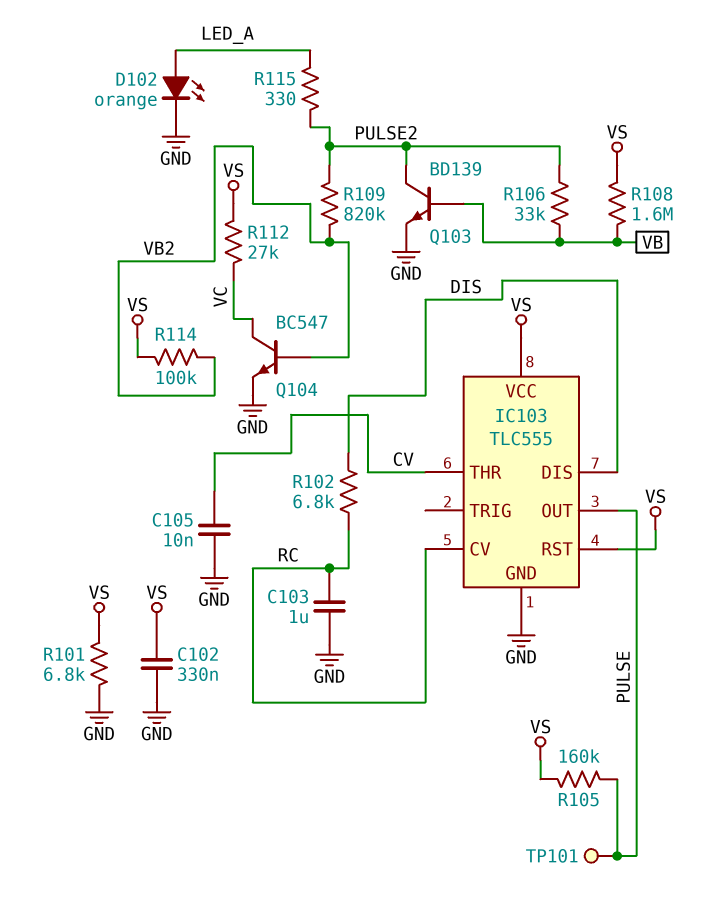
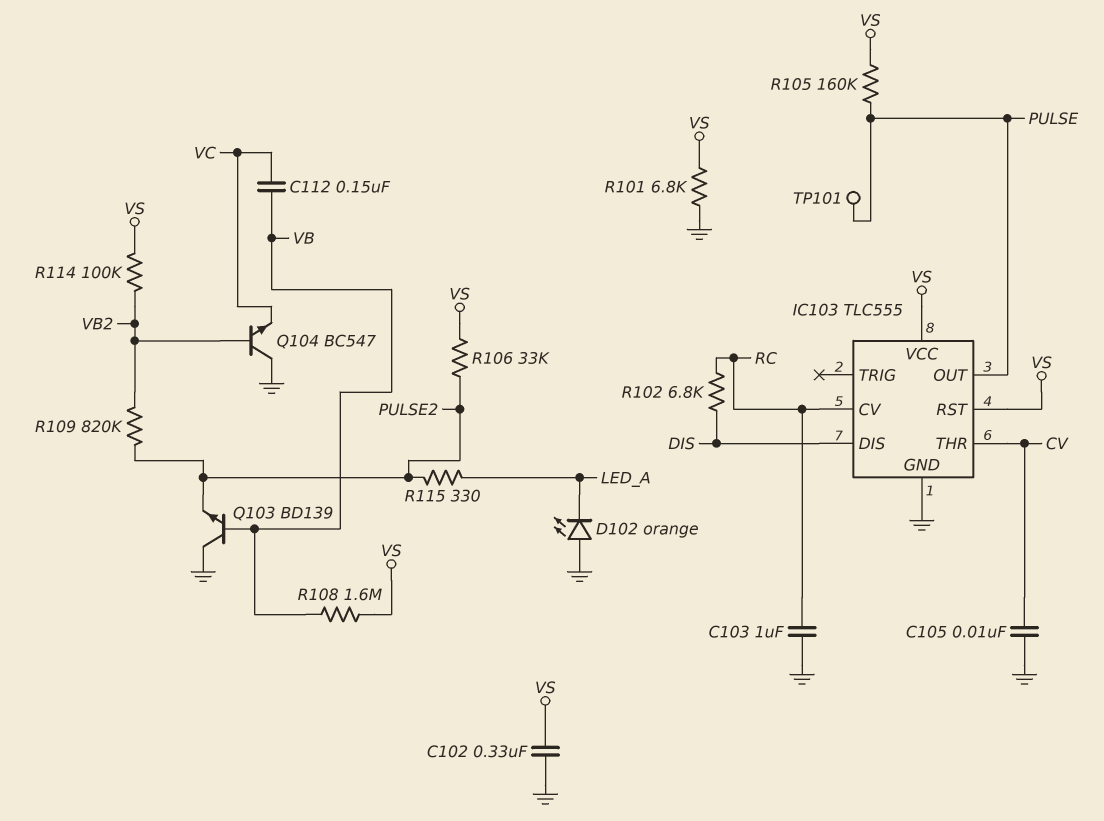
C112: none -> 150nF (VB, VC)
D102: LED orange (A LED_A, K GND) -> LED orange (A GND, K LED_A)
Q103: NPN BD139 (B VB, C PULSE2, E GND) -> NPN BD139 (B VB, C GND, E PULSE2)
Q104: NPN BC547 (B VB2, C VC, E GND) -> NPN BC547 (B VB2, C GND, E VC)
R106: 33k (PULSE2, VB) -> 33k (PULSE2, VS)
R112: 27k (VC, VS) -> none

